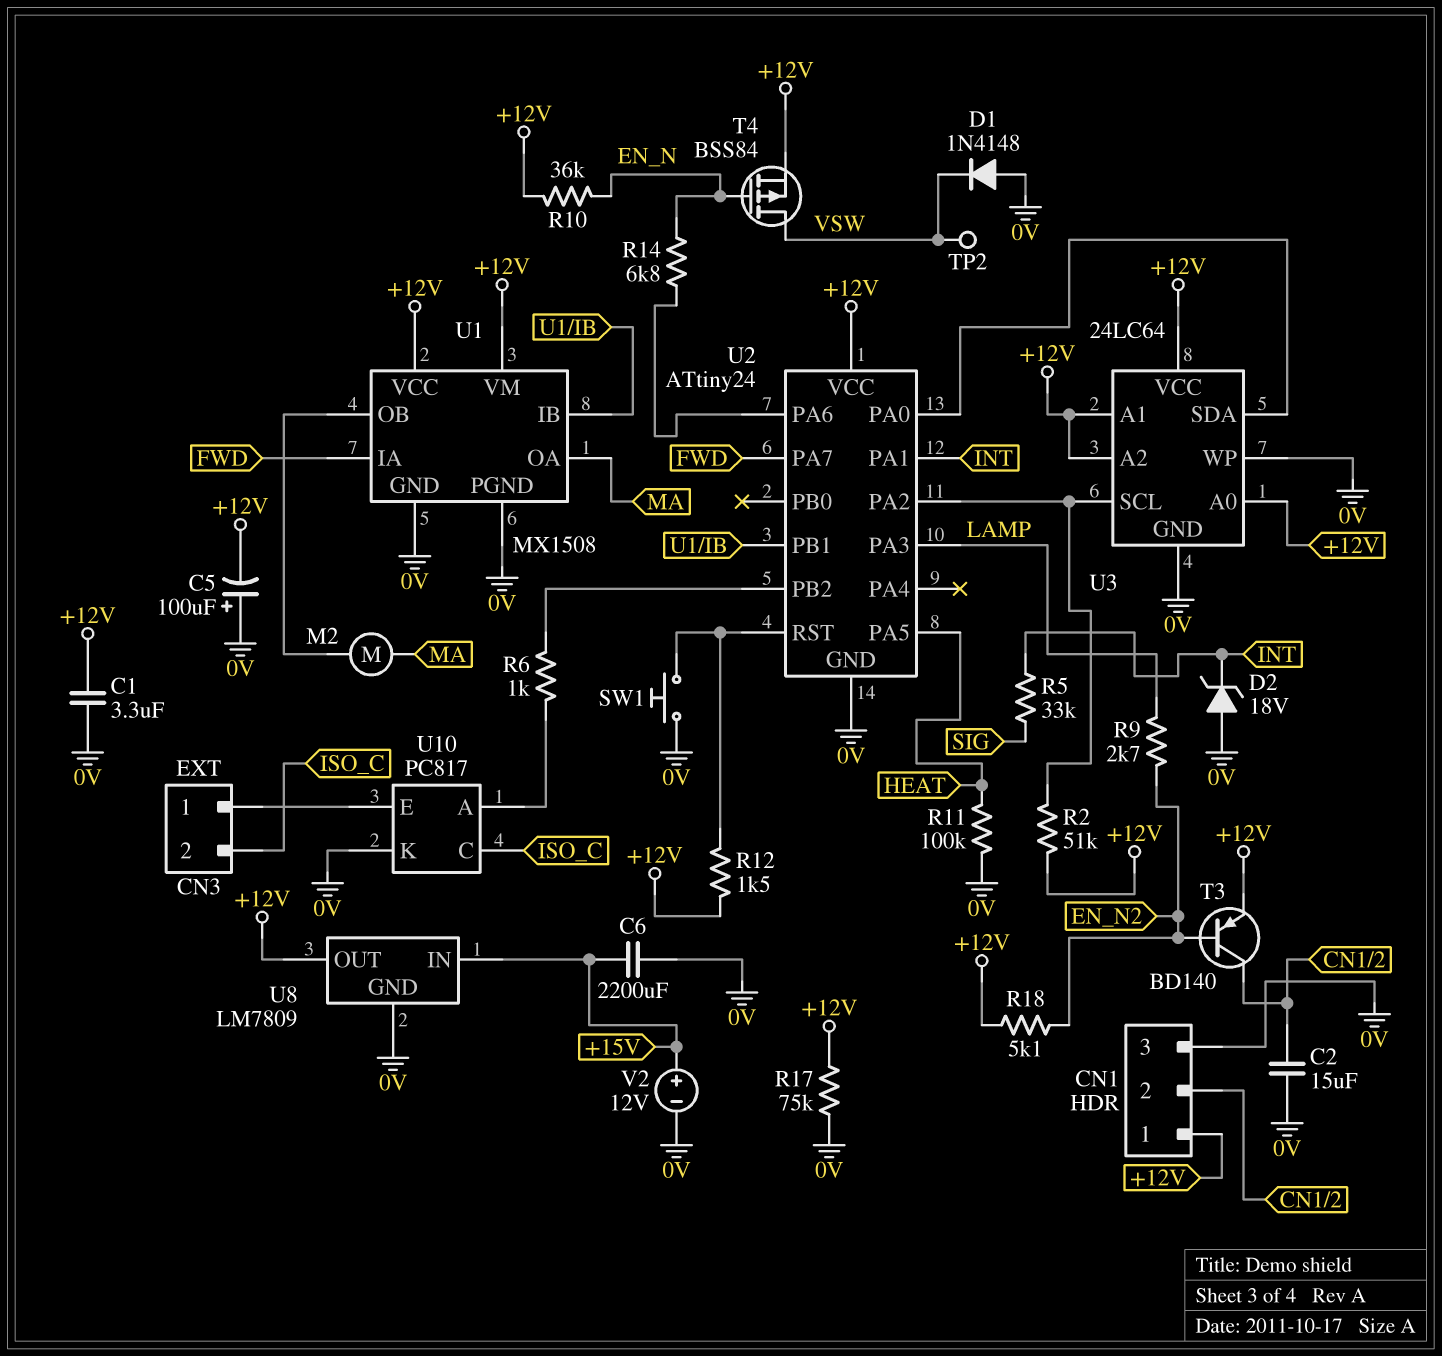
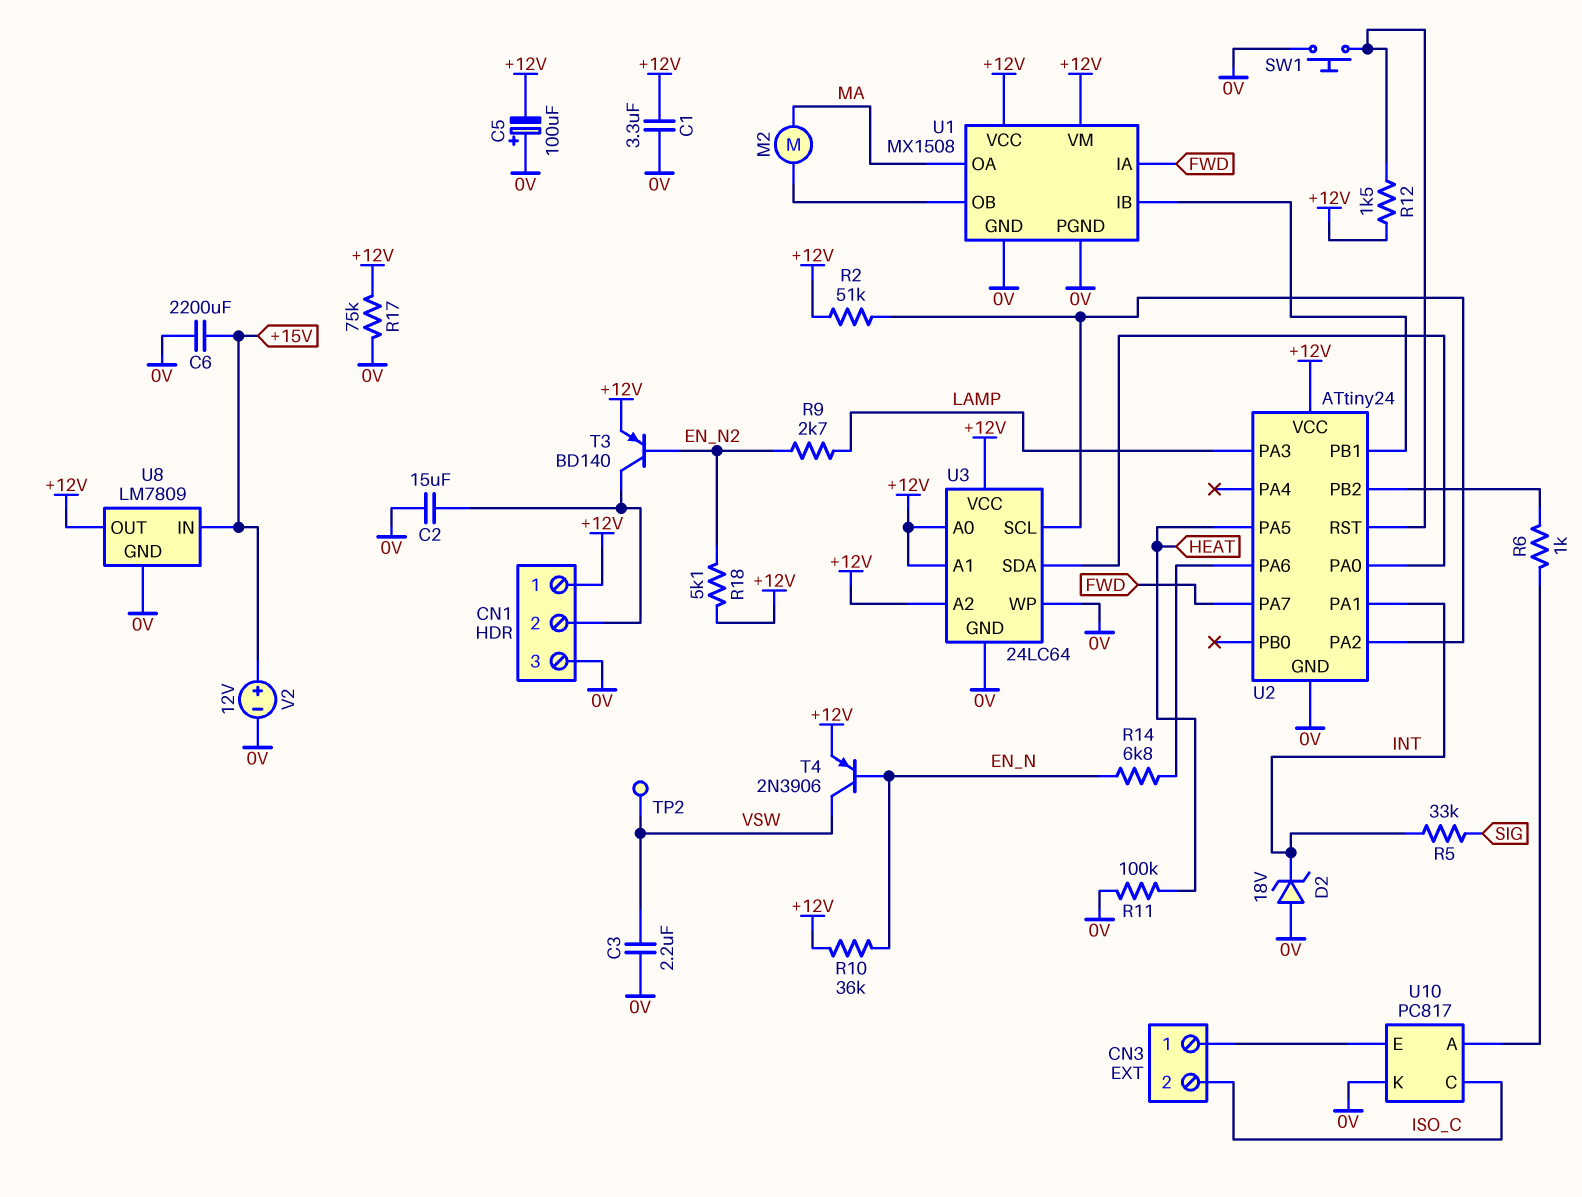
C3: none -> 2.2uF (0V, VSW)
D1: diode 1N4148 (A 0V, K VSW) -> none
T4: PMOS BSS84 (G EN_N, D VSW, S +12V) -> PNP 2N3906 (B EN_N, C VSW, E +12V)

